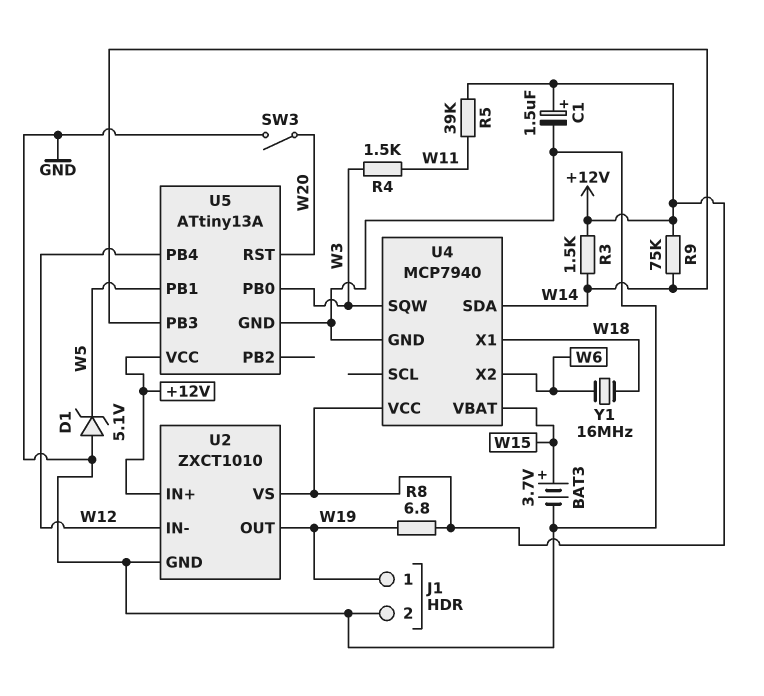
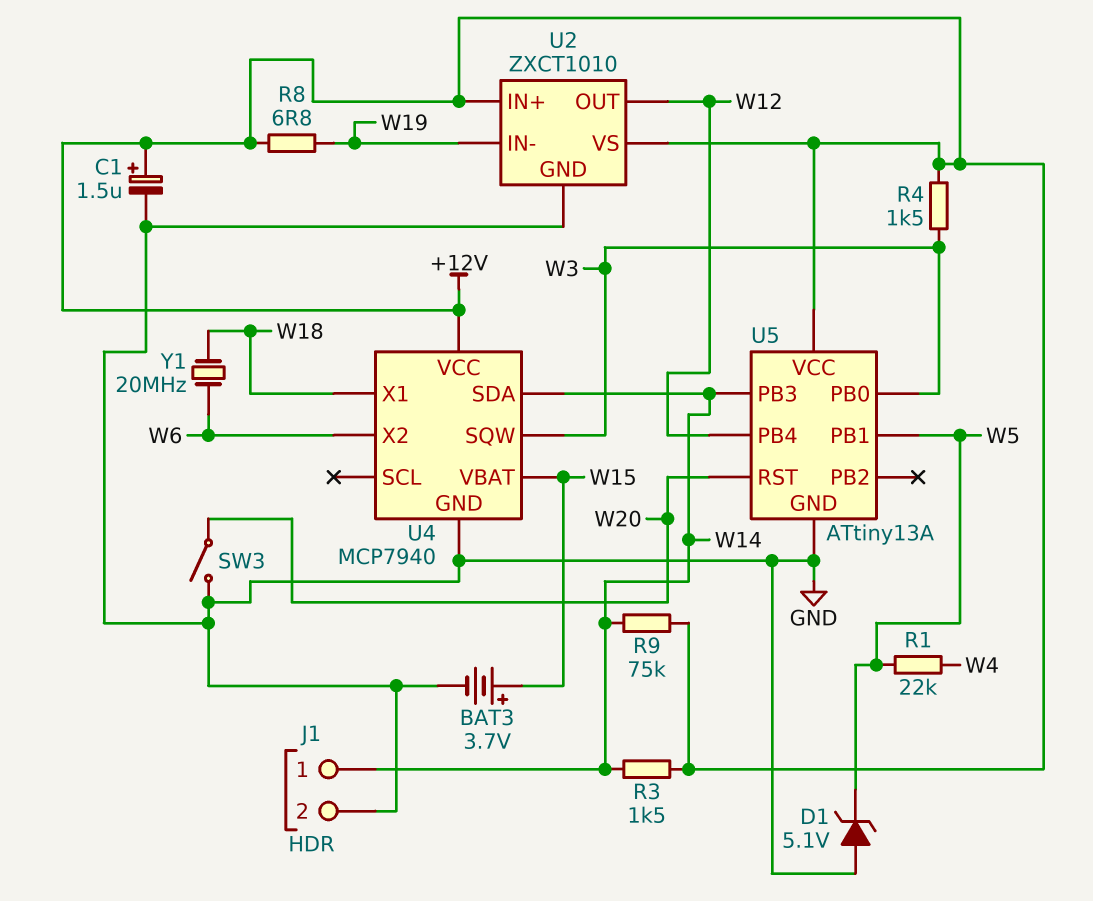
J1 pin 1: W19 -> W14
R1: none -> 22k (W4, W5)
R4: 1.5k (W3, W11) -> 1.5k (+12V, W3)
R5: 39k (+12V, W11) -> none
U2 pin IN-: W12 -> W19
U2 pin OUT: W19 -> W12
Y1: 16MHz (W6, W18) -> 20MHz (W6, W18)

